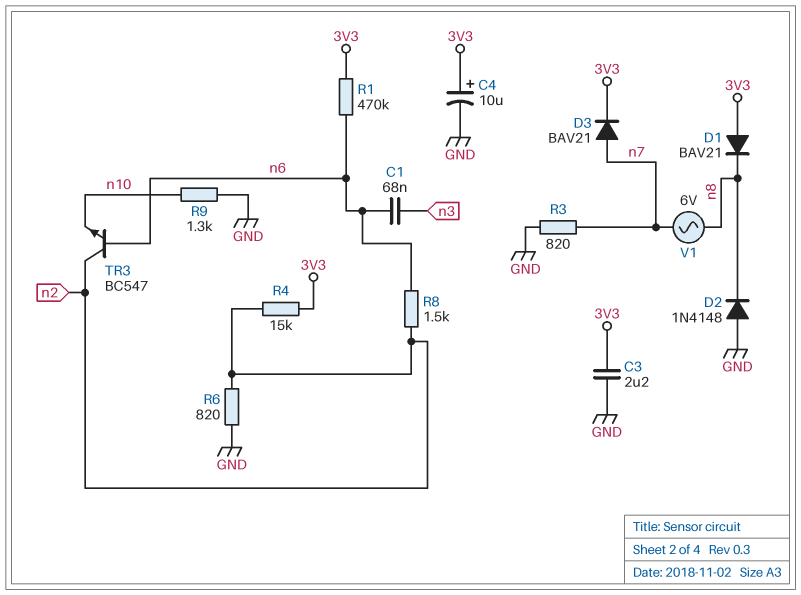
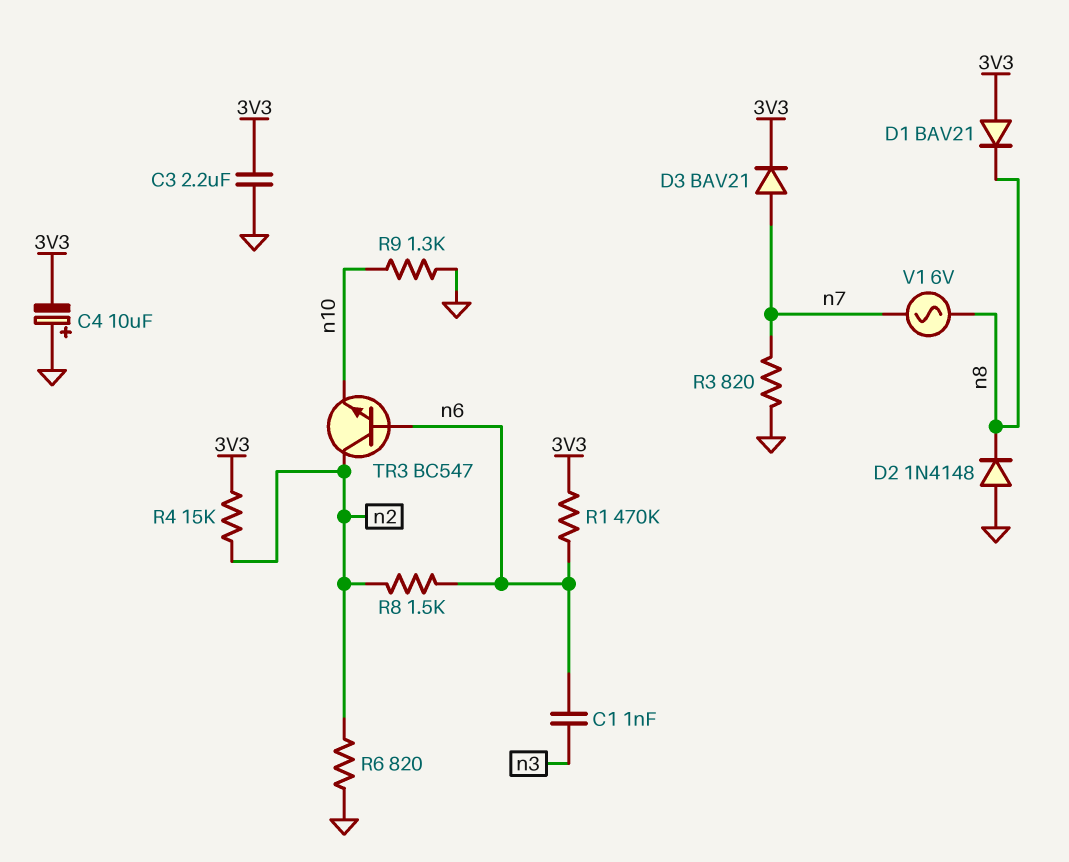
C1: 68nF (n3, n6) -> 1nF (n3, n6)
C4: 10uF (plus 3V3, minus GND) -> 10uF (plus GND, minus 3V3)

